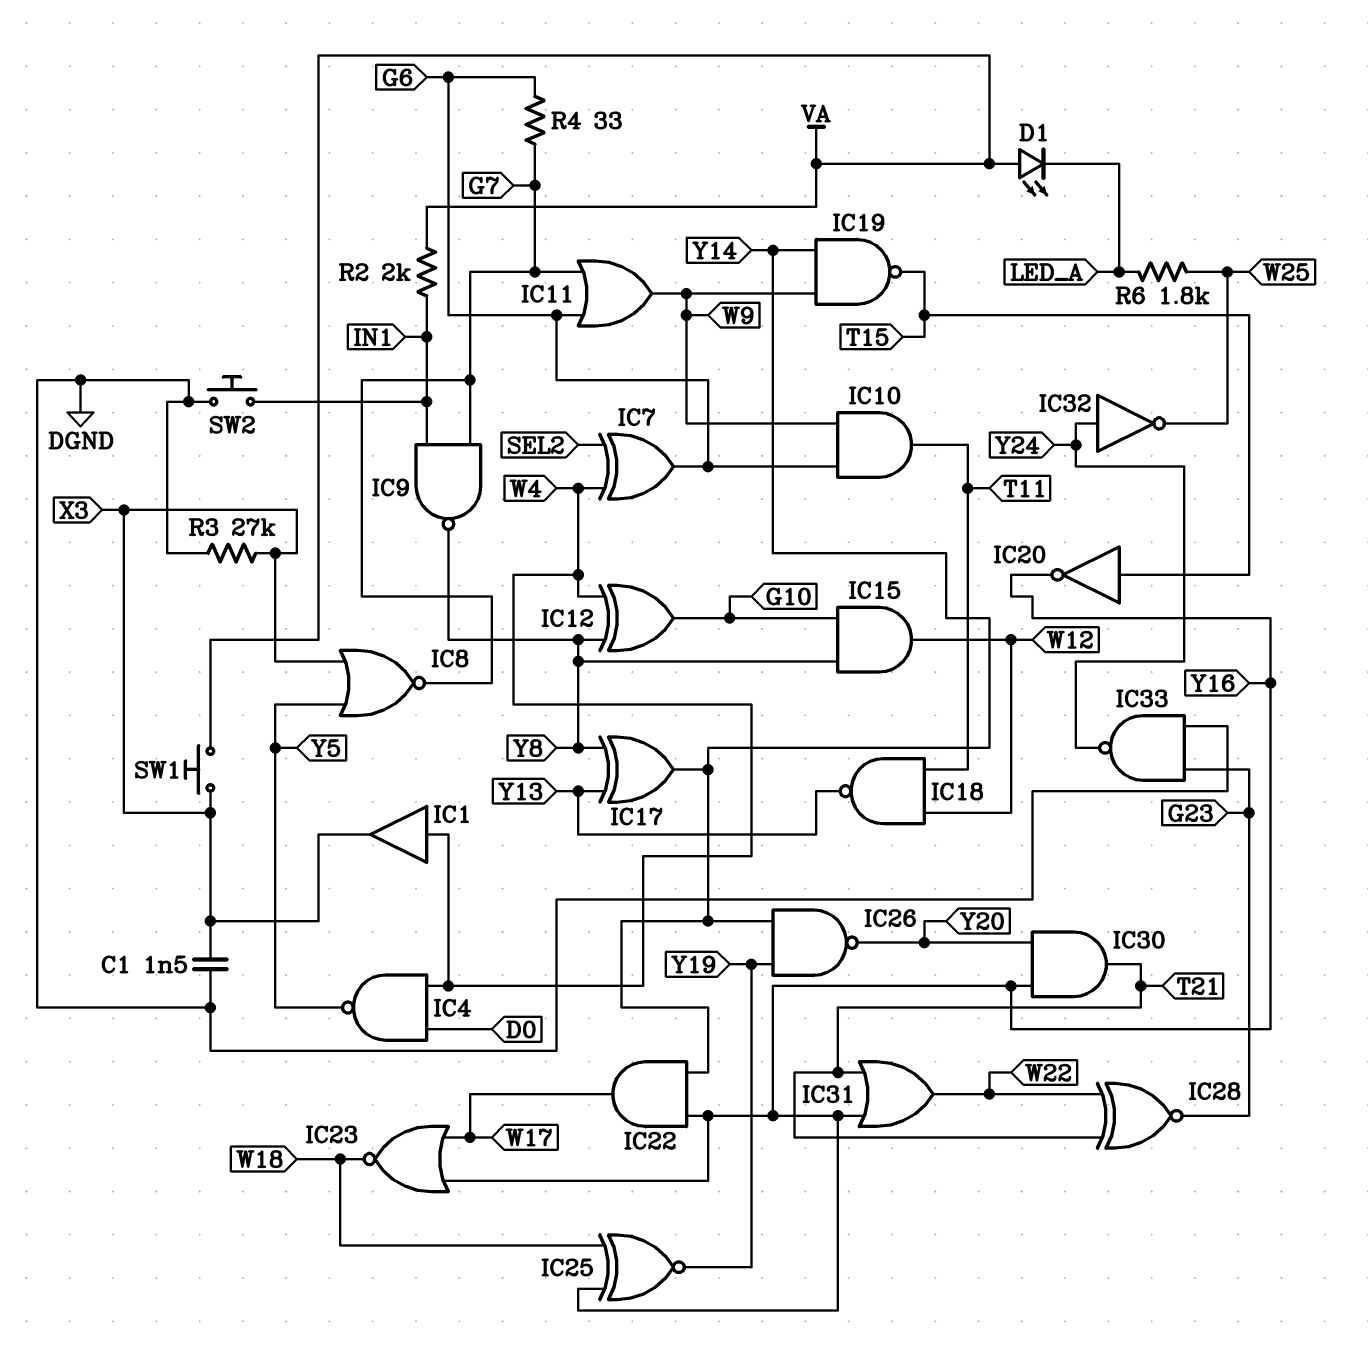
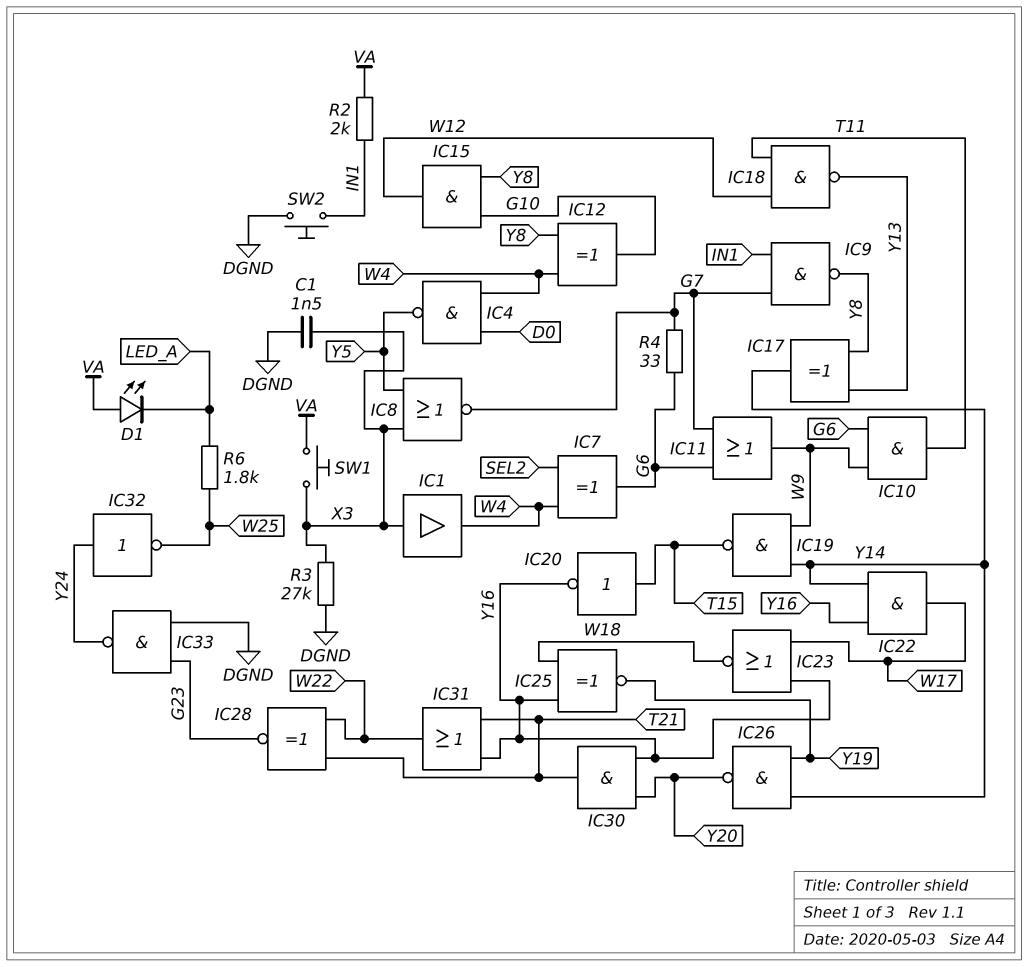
IC1: buffer (in W4, out X3) -> buffer (in X3, out W4)

